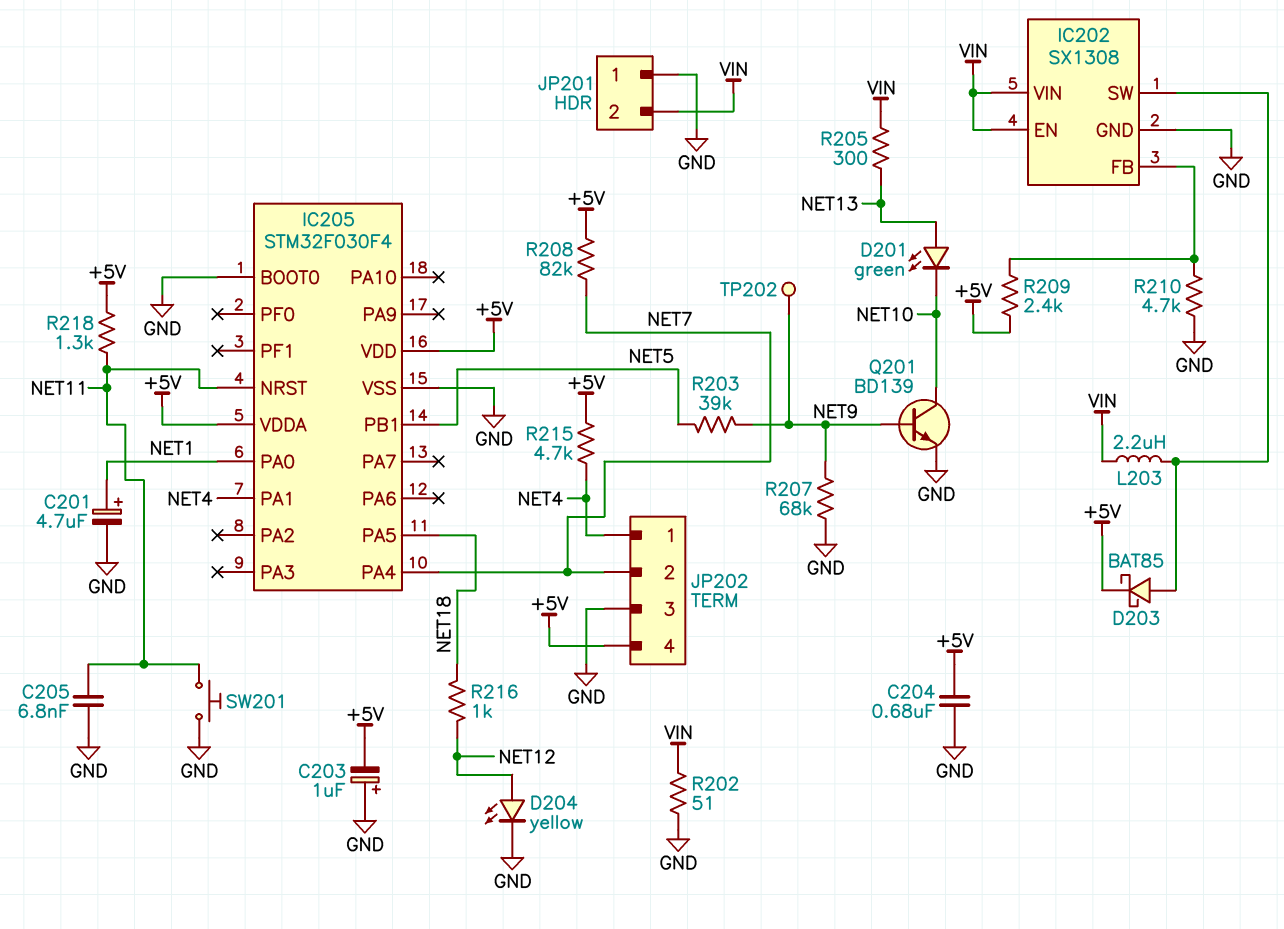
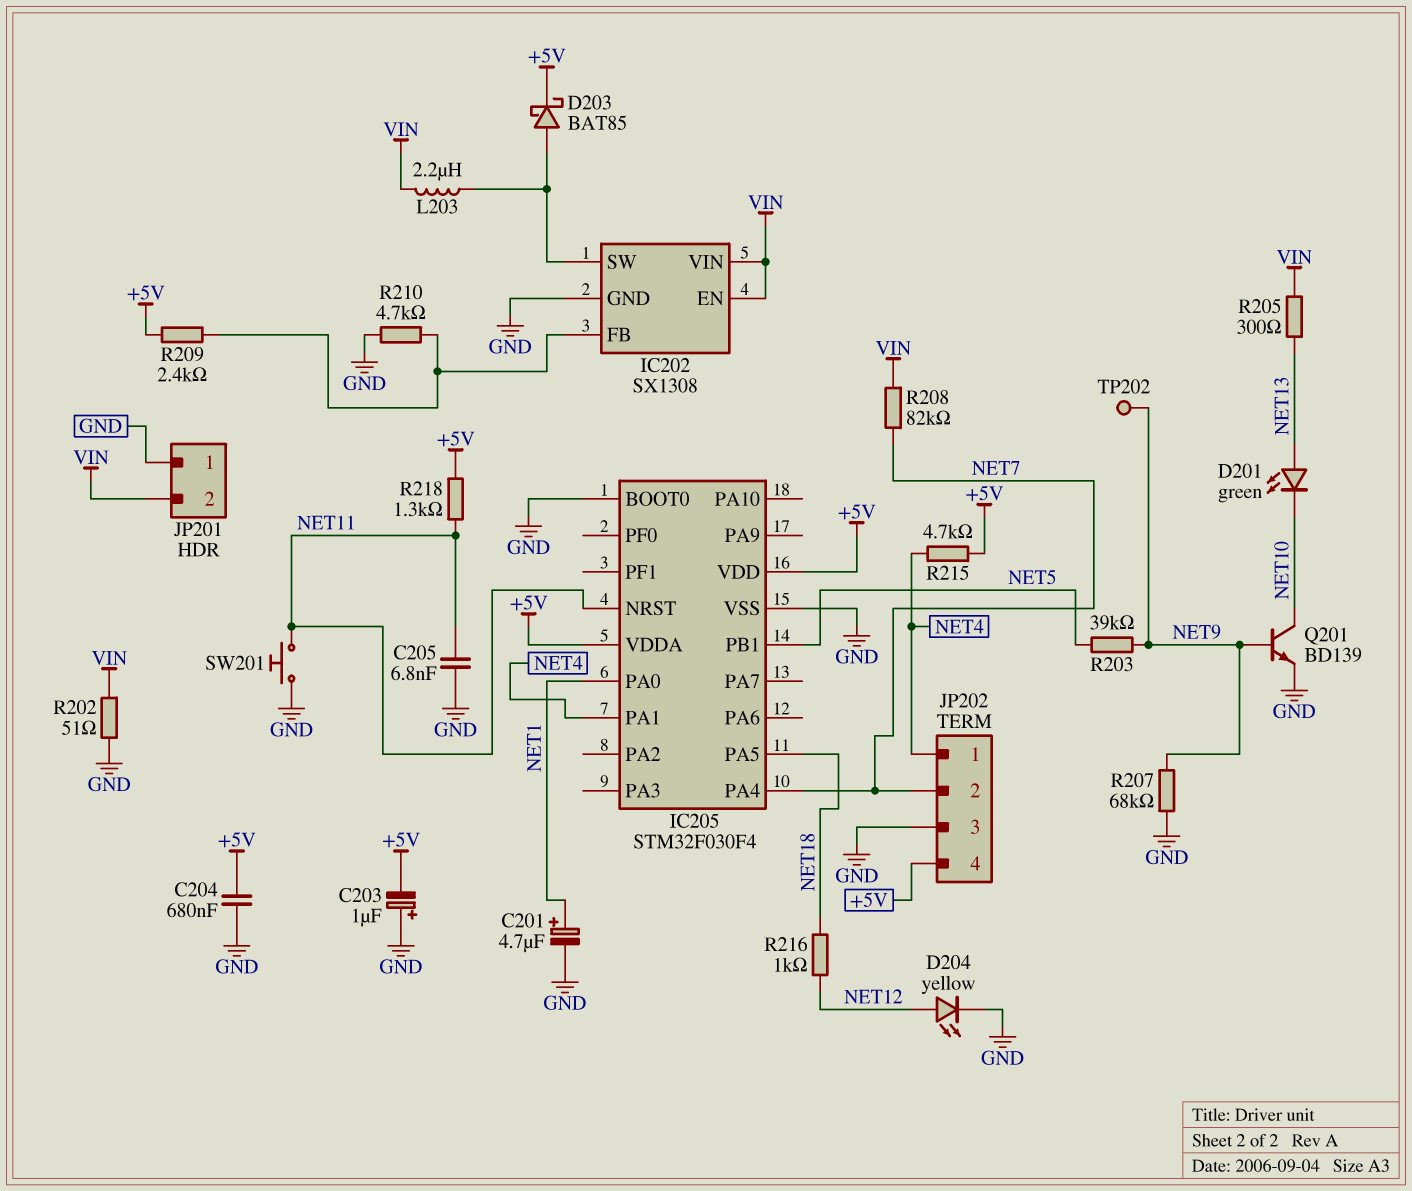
R208: 82k (+5V, NET7) -> 82k (NET7, VIN)

